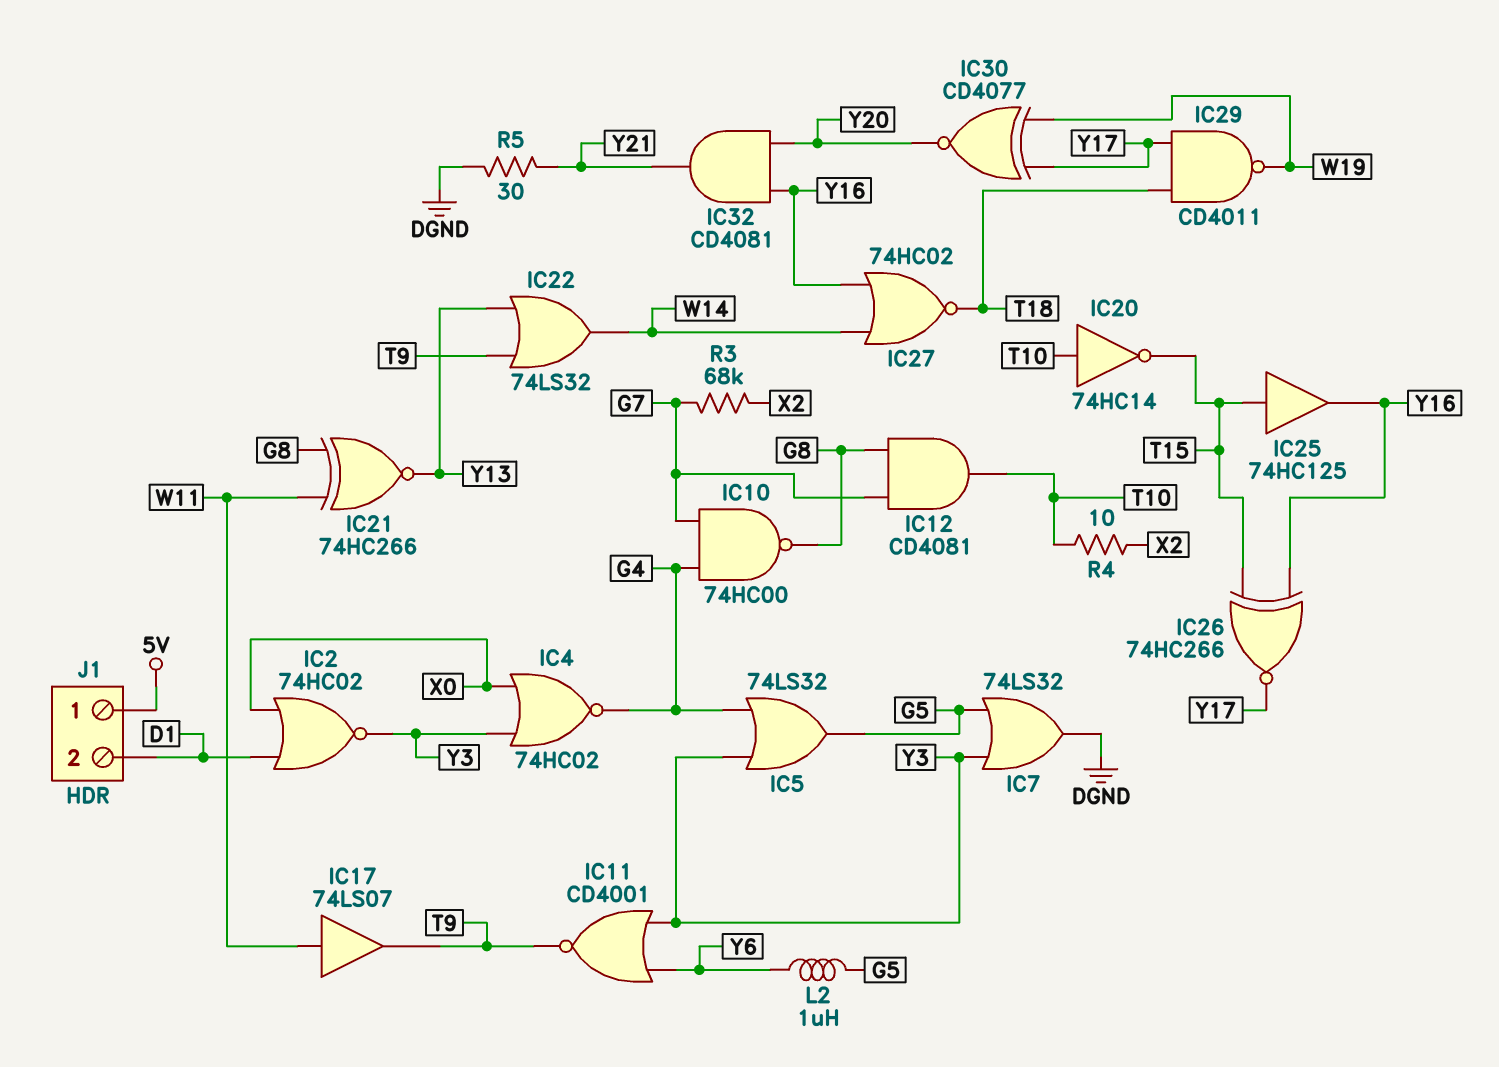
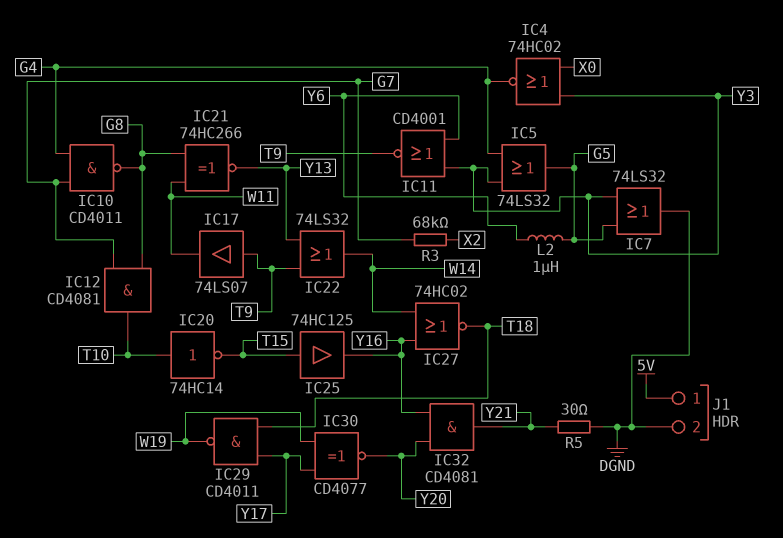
IC2: NOR 74HC02 (in D1, in X0, out Y3) -> none
IC10: NAND 74HC00 (in G4, in G7, out G8) -> NAND CD4011 (in G4, in G7, out G8)
IC17: buffer 74LS07 (in W11, out T9) -> buffer 74LS07 (in T9, out W11)
IC26: XNOR 74HC266 (in T15, in Y16, out Y17) -> none
J1 pin 2: D1 -> DGND
R4: 10 (T10, X2) -> none

